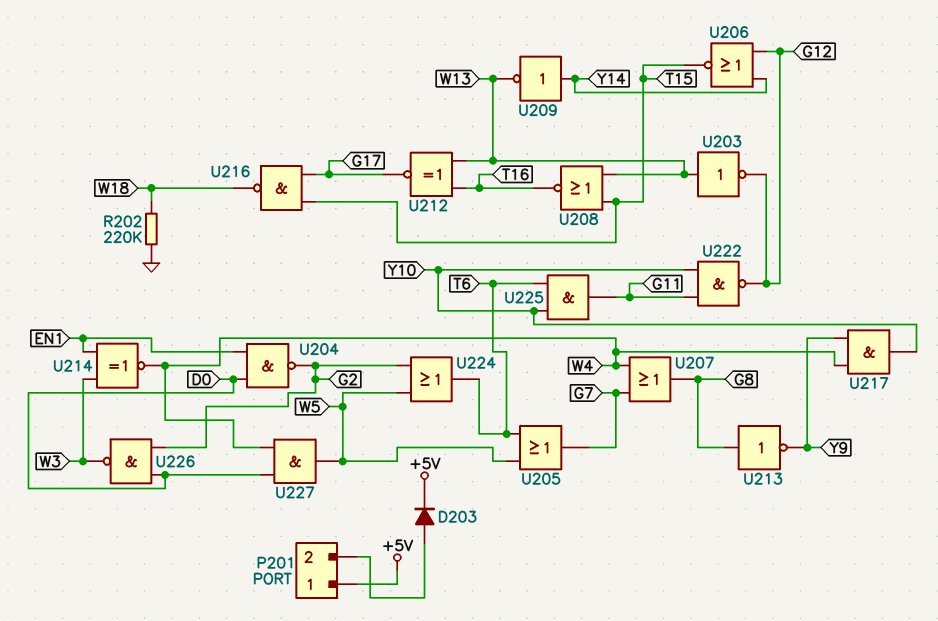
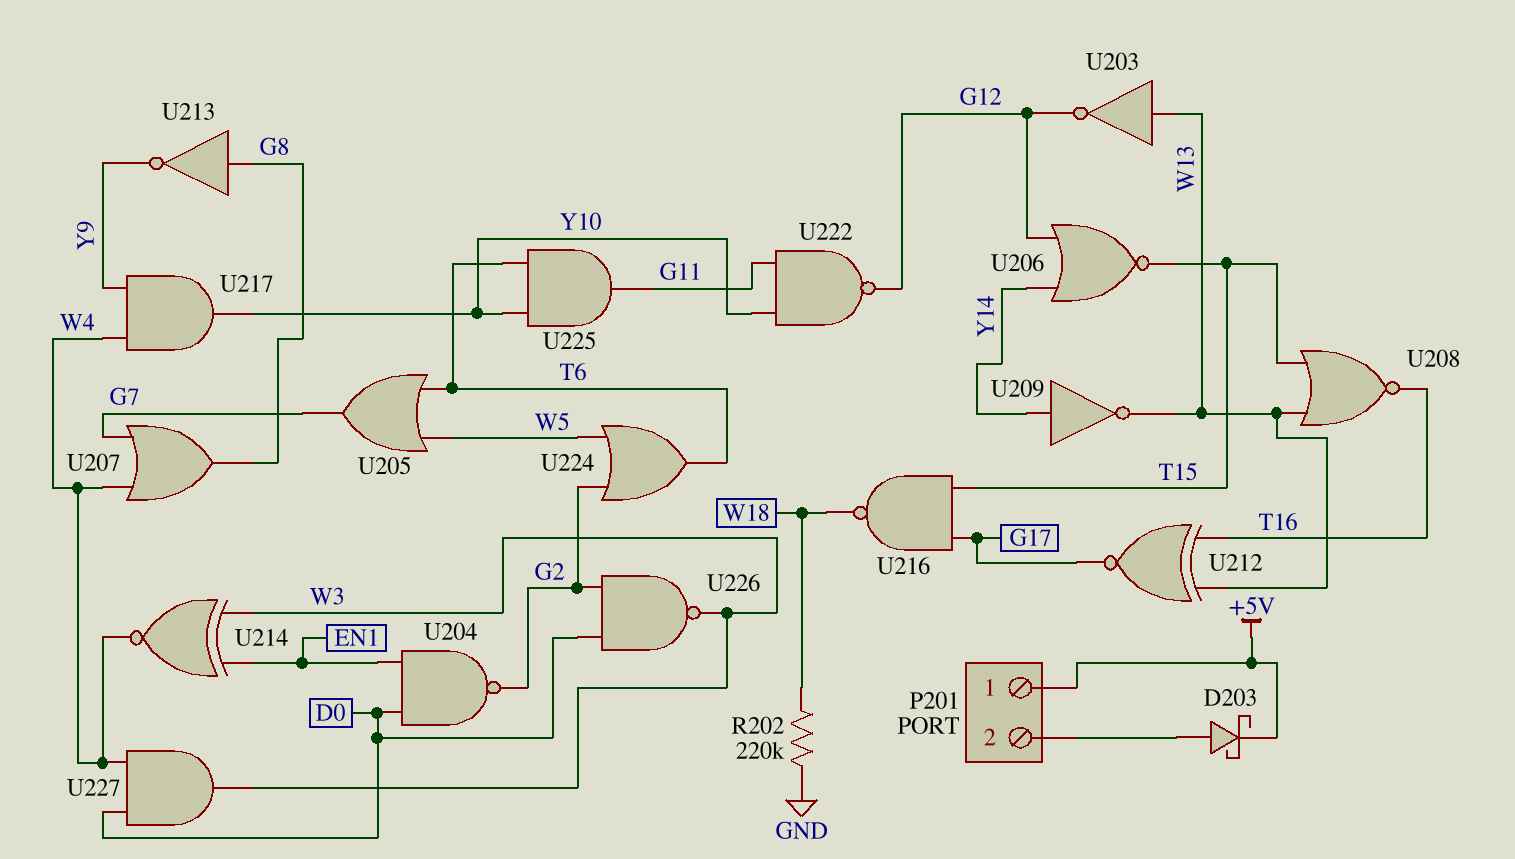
D203: diode (A P201/2, K +5V) -> schottky (A P201/2, K +5V)
U227: AND (in D0, in W4, out W5) -> AND (in D0, in W4, out W3)

